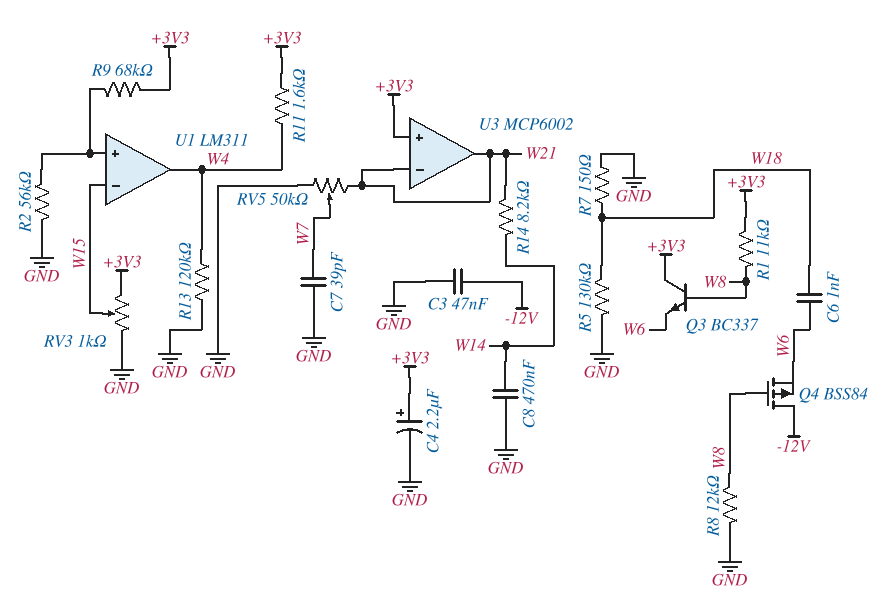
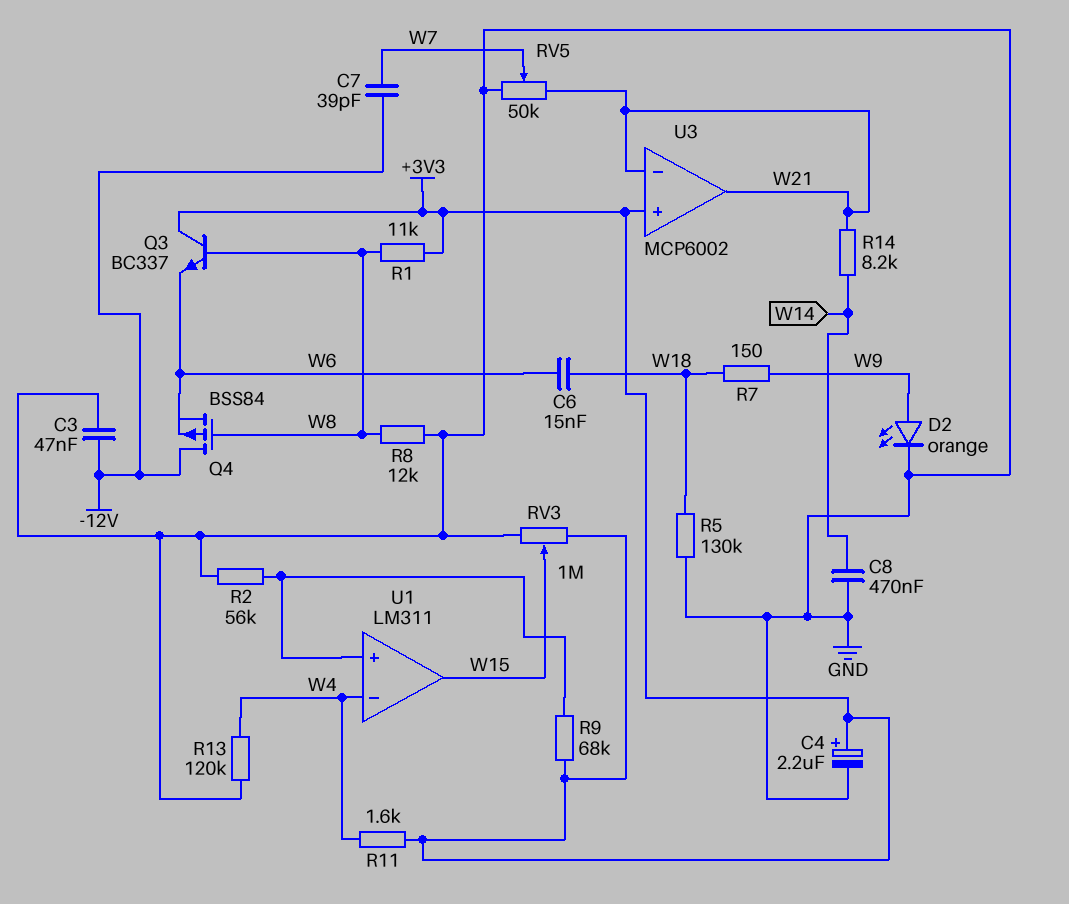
C6: 1nF (W6, W18) -> 15nF (W6, W18)
C7: 39pF (GND, W7) -> 39pF (-12V, W7)
D2: none -> LED orange (A W9, K GND)
R7: 150 (GND, W18) -> 150 (W9, W18)
RV3: 1k (+3V3, GND, wiper W15) -> 1M (+3V3, GND, wiper W15)
U1 pin in-: W15 -> W4
U1 pin out: W4 -> W15

